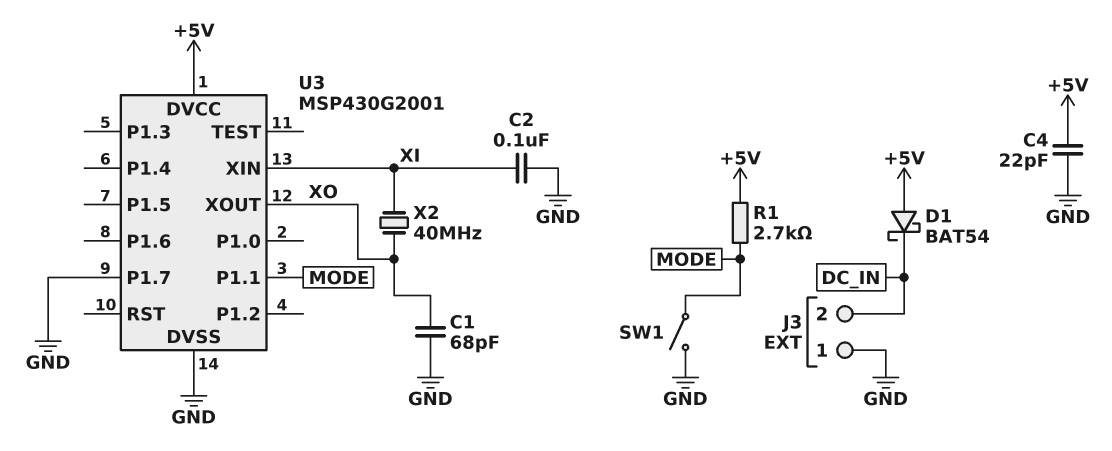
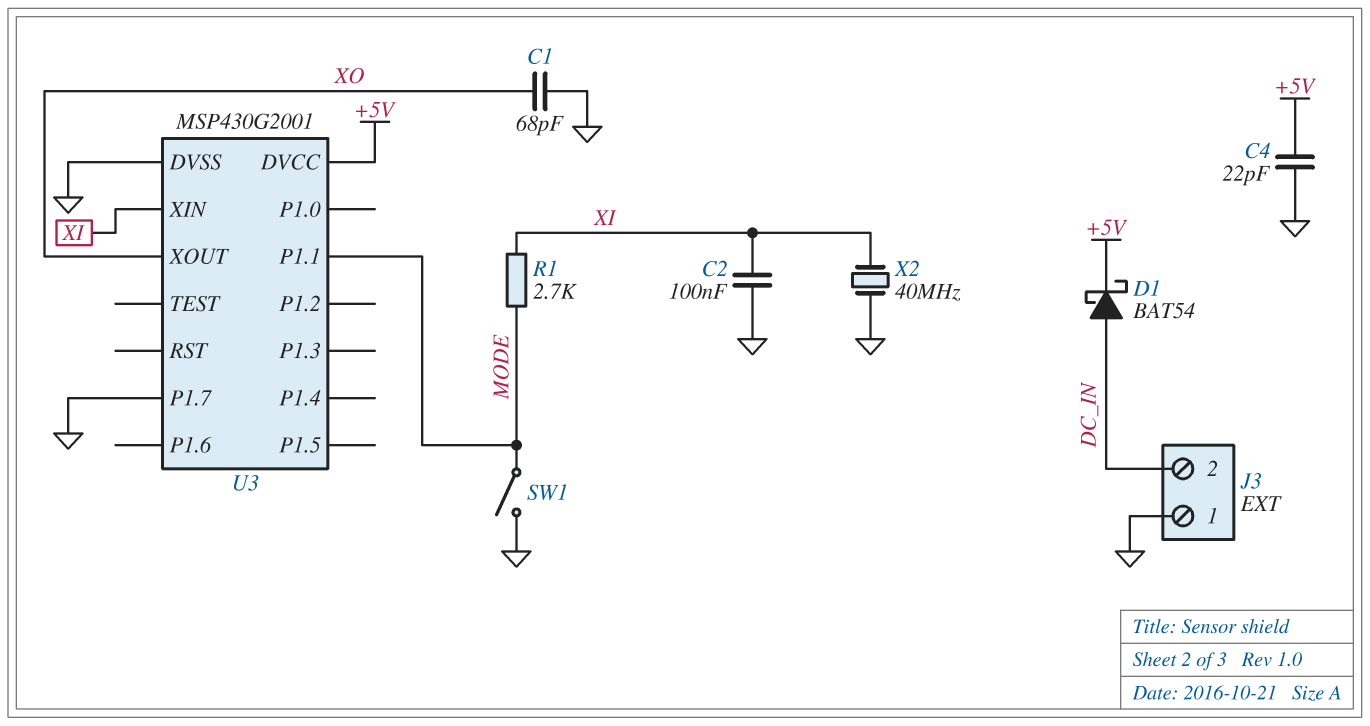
D1: schottky BAT54 (A +5V, K DC_IN) -> schottky BAT54 (A DC_IN, K +5V)
R1: 2.7k (+5V, MODE) -> 2.7k (MODE, XI)
X2: 40MHz (XI, XO) -> 40MHz (GND, XI)

